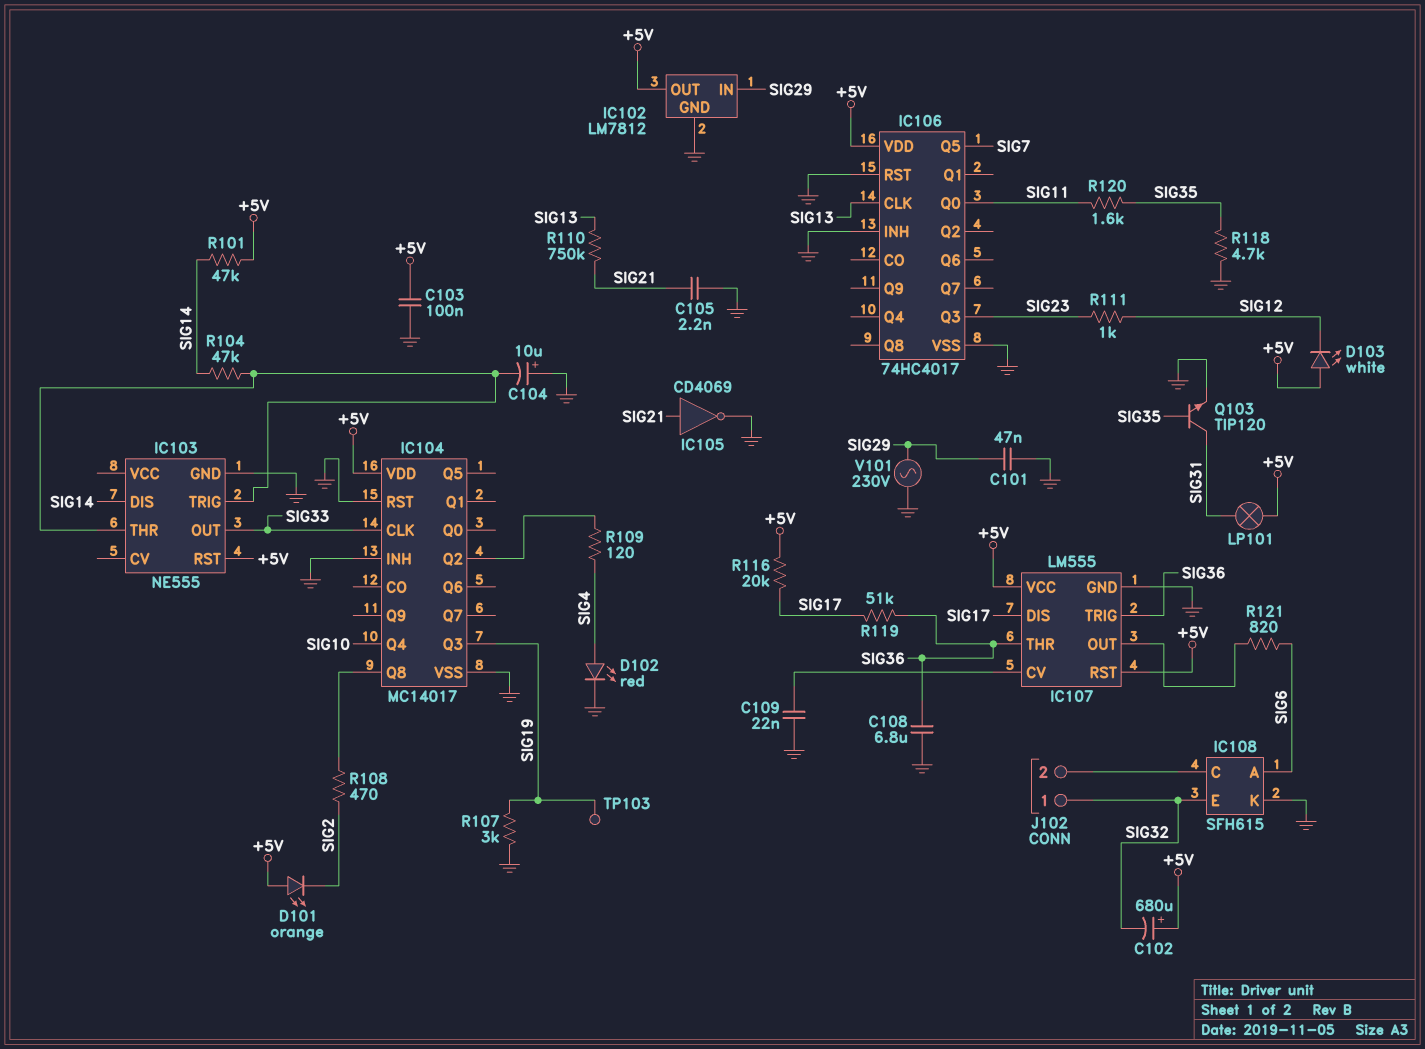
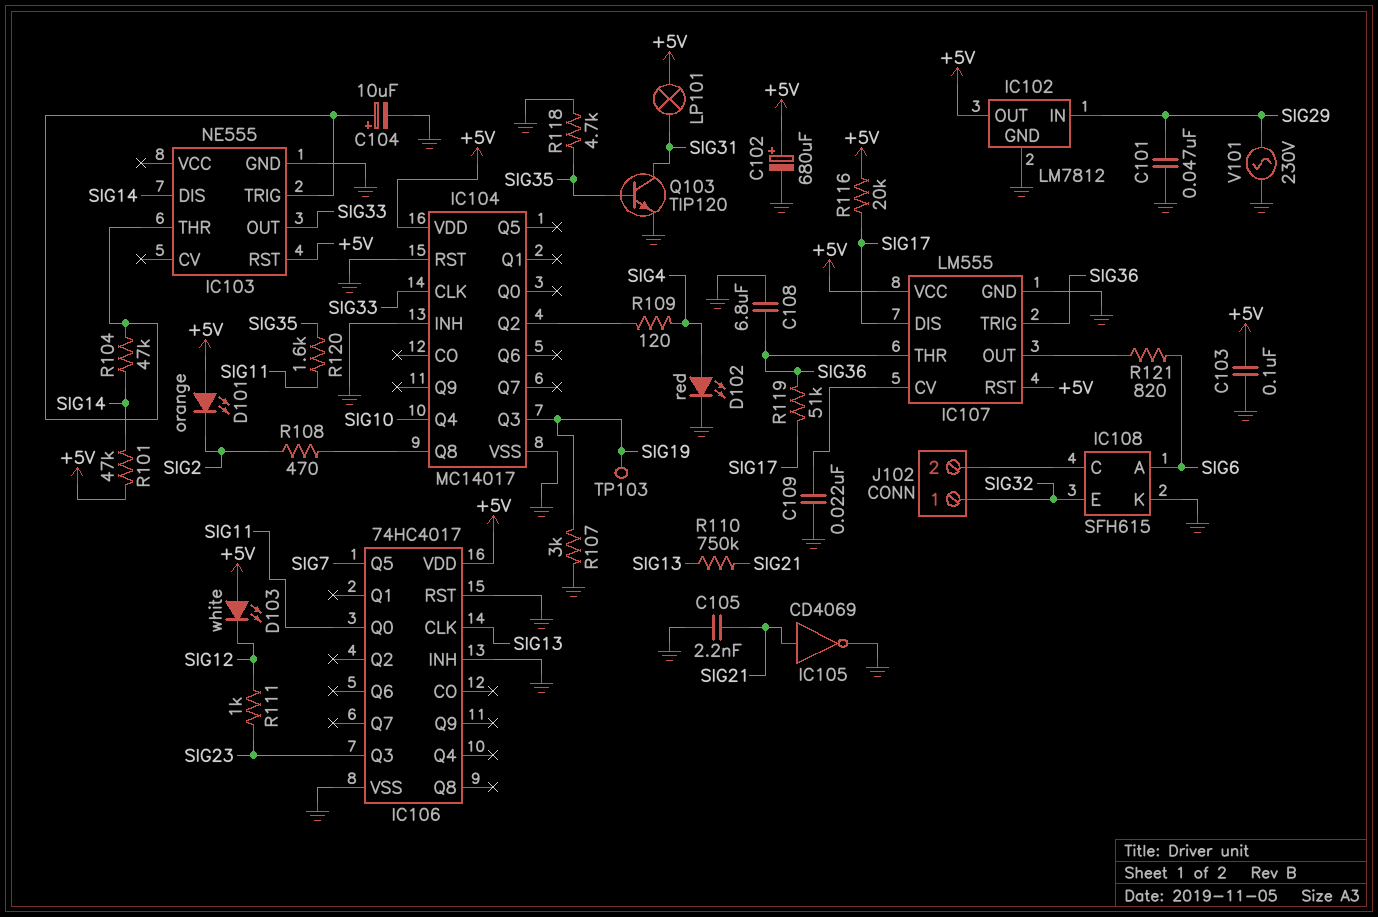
C102: 680uF (plus +5V, minus SIG32) -> 680uF (plus +5V, minus GND)
C104: 10uF (plus GND, minus IC103/THR) -> 10uF (plus IC103/THR, minus GND)

